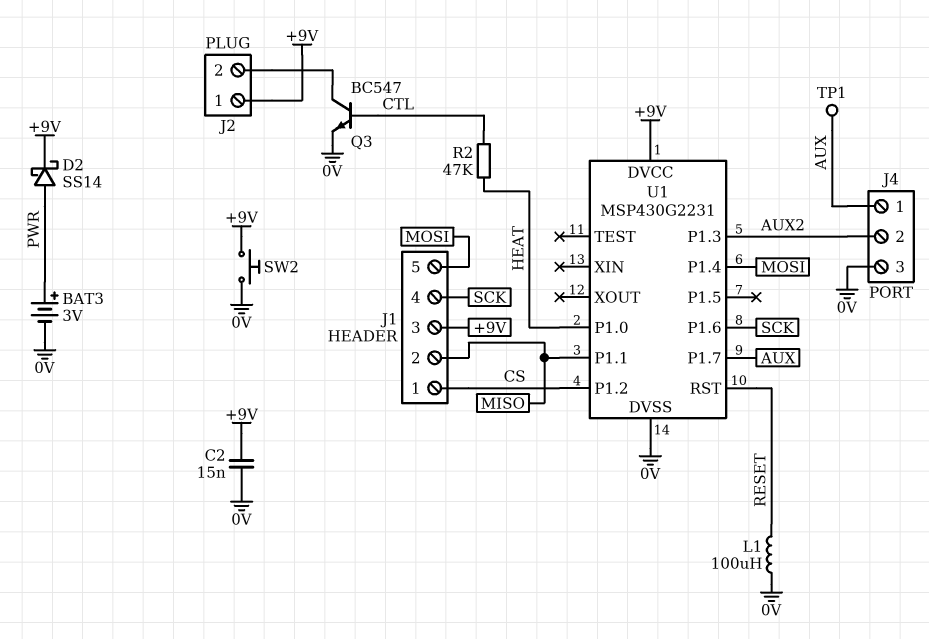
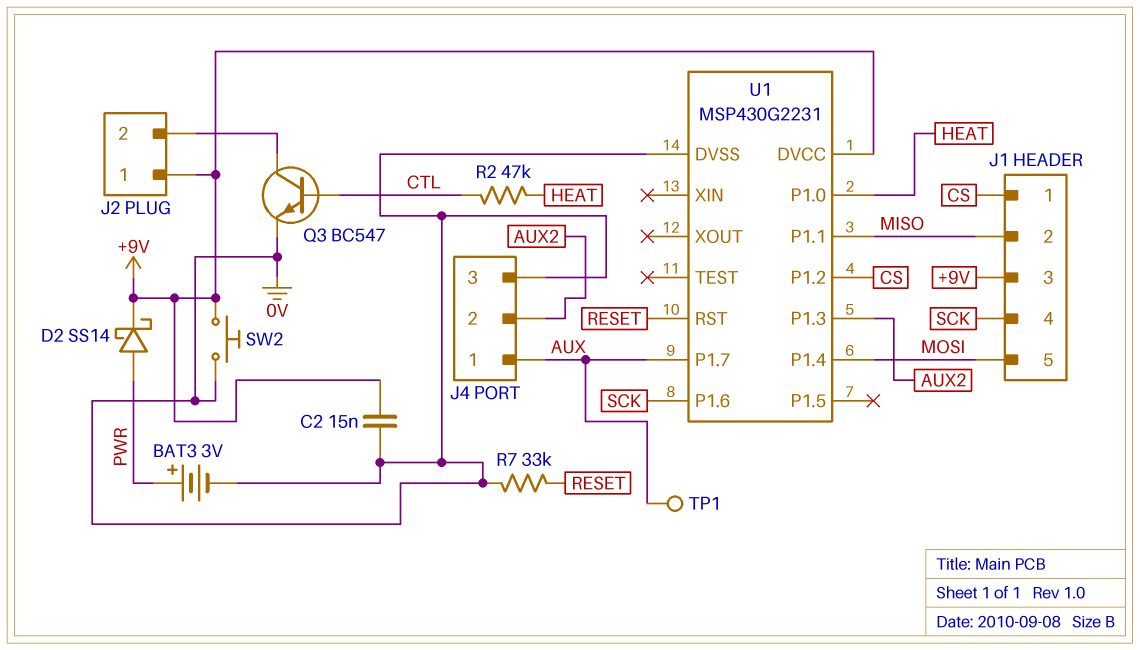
L1: 100uH (0V, RESET) -> none
R7: none -> 33k (0V, RESET)

